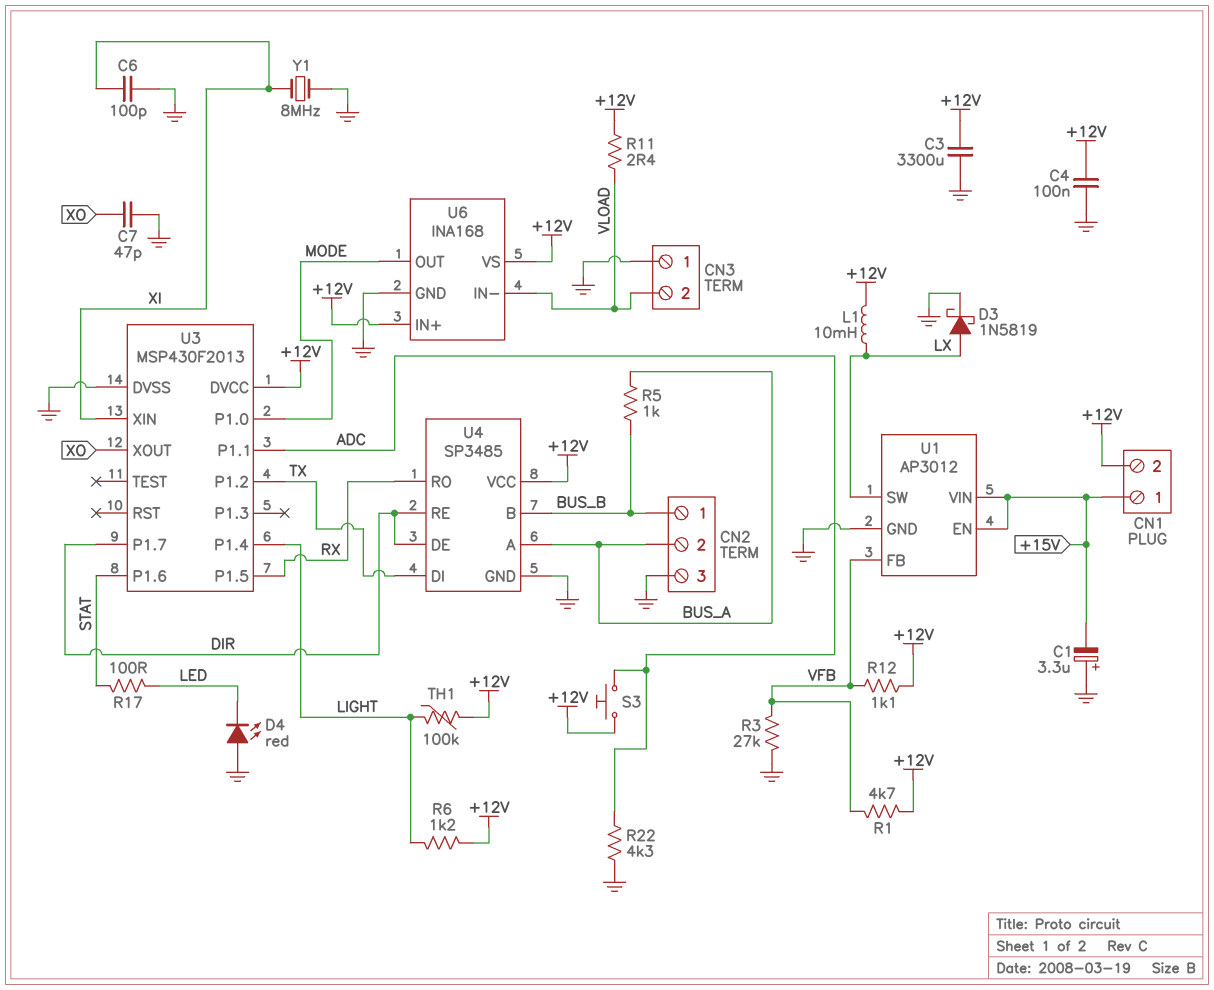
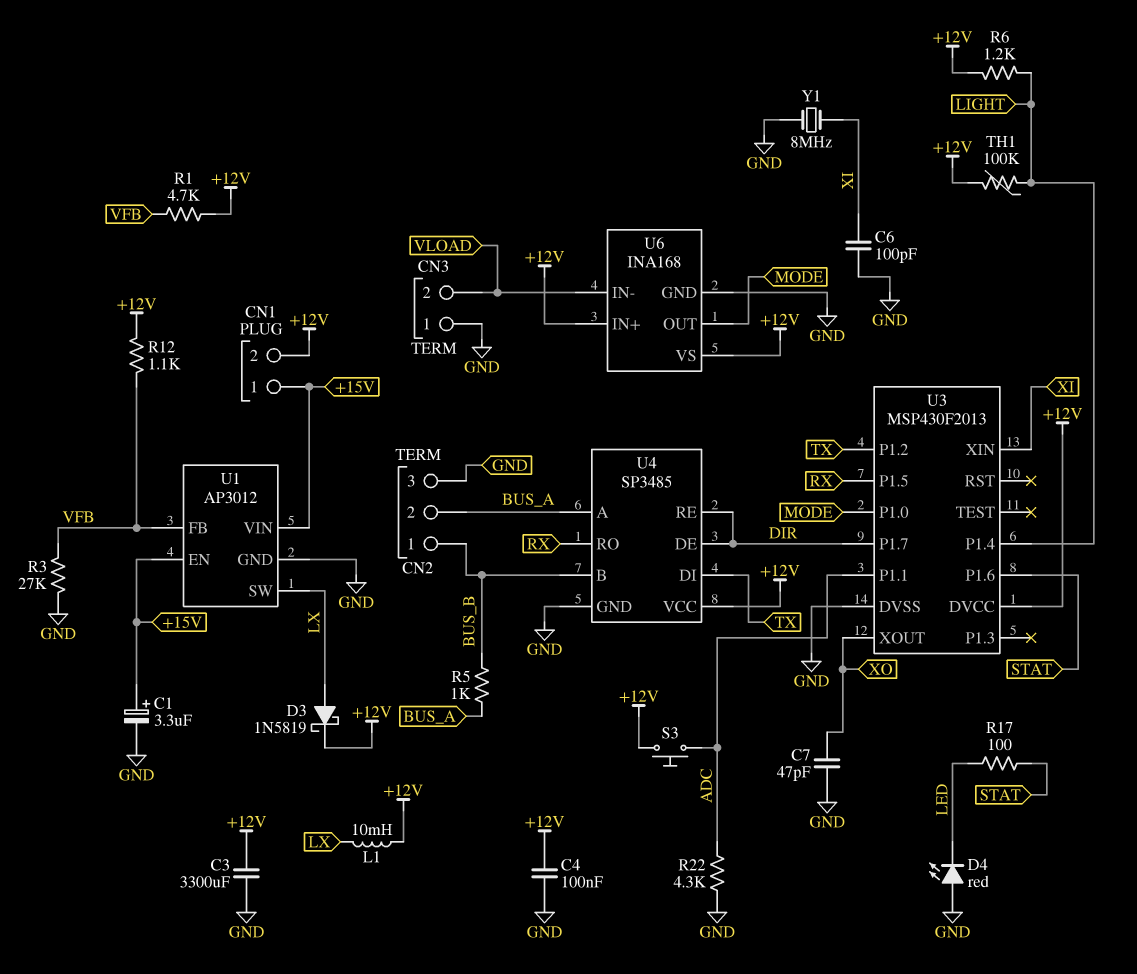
C1: 3.3uF (plus GND, minus +15V) -> 3.3uF (plus +15V, minus GND)
D3: schottky 1N5819 (A LX, K GND) -> schottky 1N5819 (A LX, K +12V)
R11: 2.4 (+12V, VLOAD) -> none

